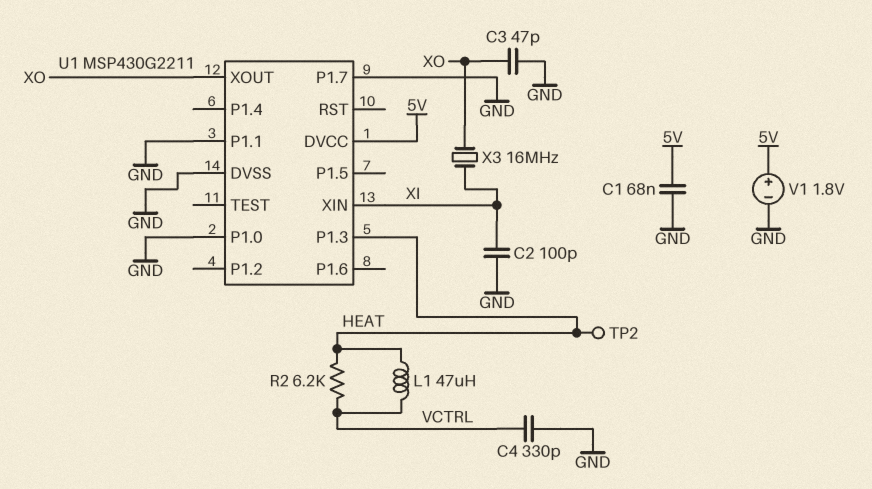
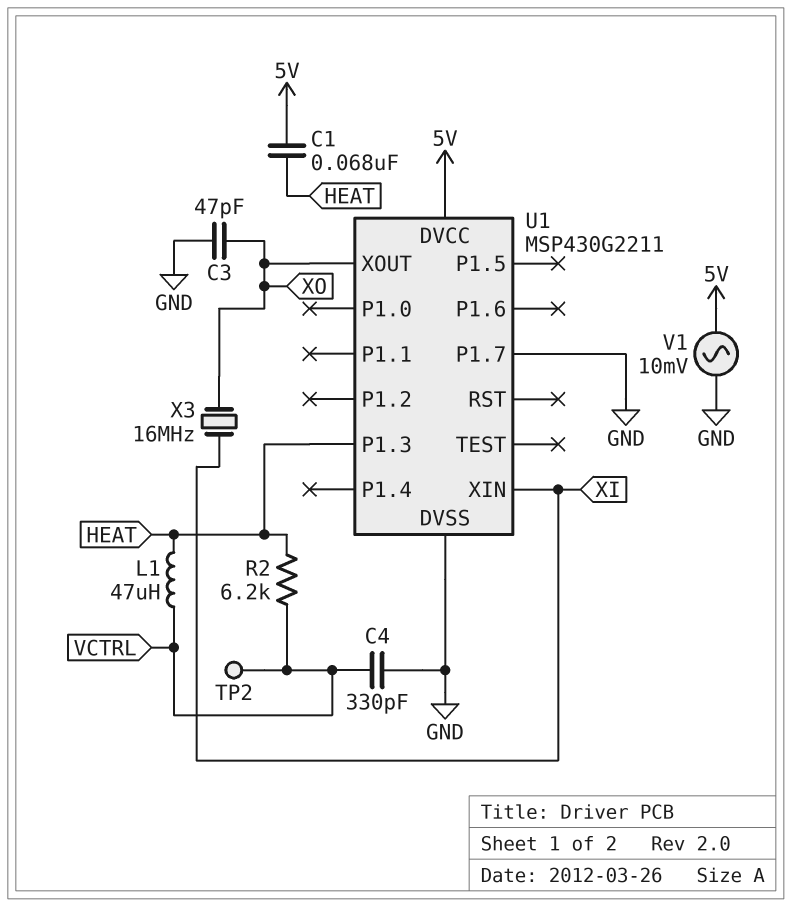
C1: 68nF (5V, GND) -> 68nF (5V, HEAT)
C2: 100pF (GND, XI) -> none
TP2: test point (HEAT) -> test point (VCTRL)
U1 pin P1.0: GND -> none
U1 pin P1.1: GND -> none
V1: 1.8V (plus 5V, minus GND) -> AC 10mV (5V, GND)

